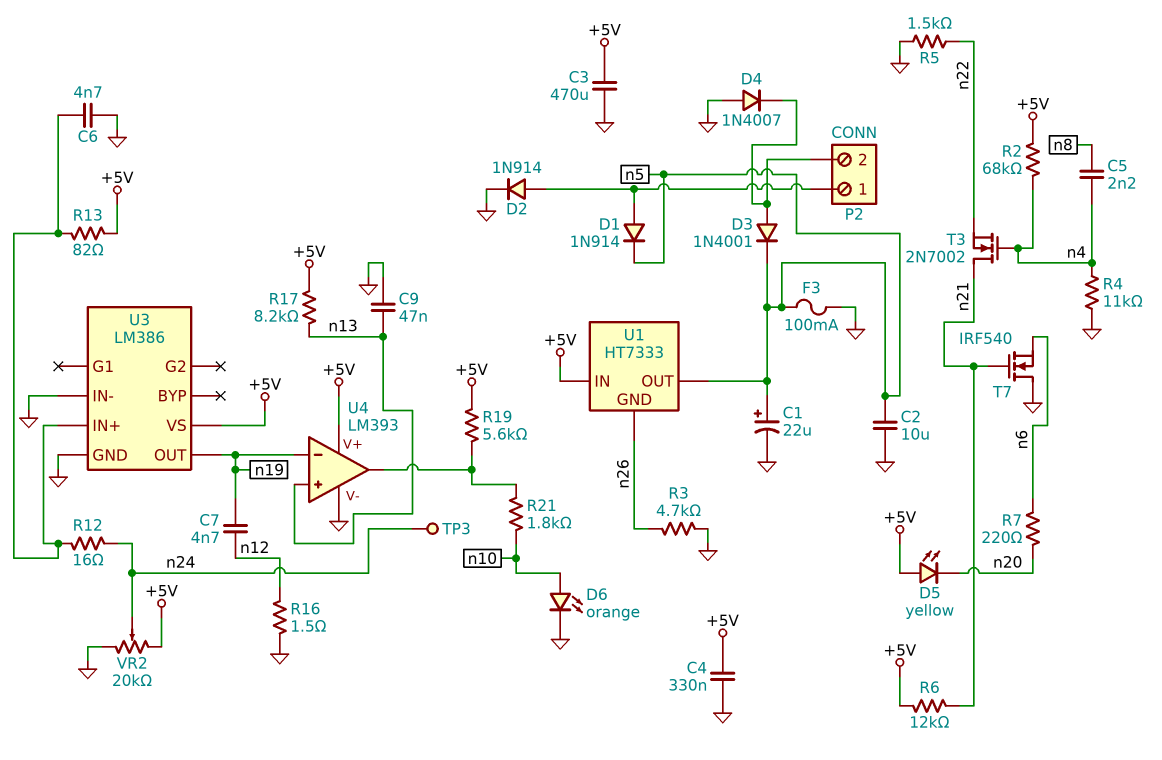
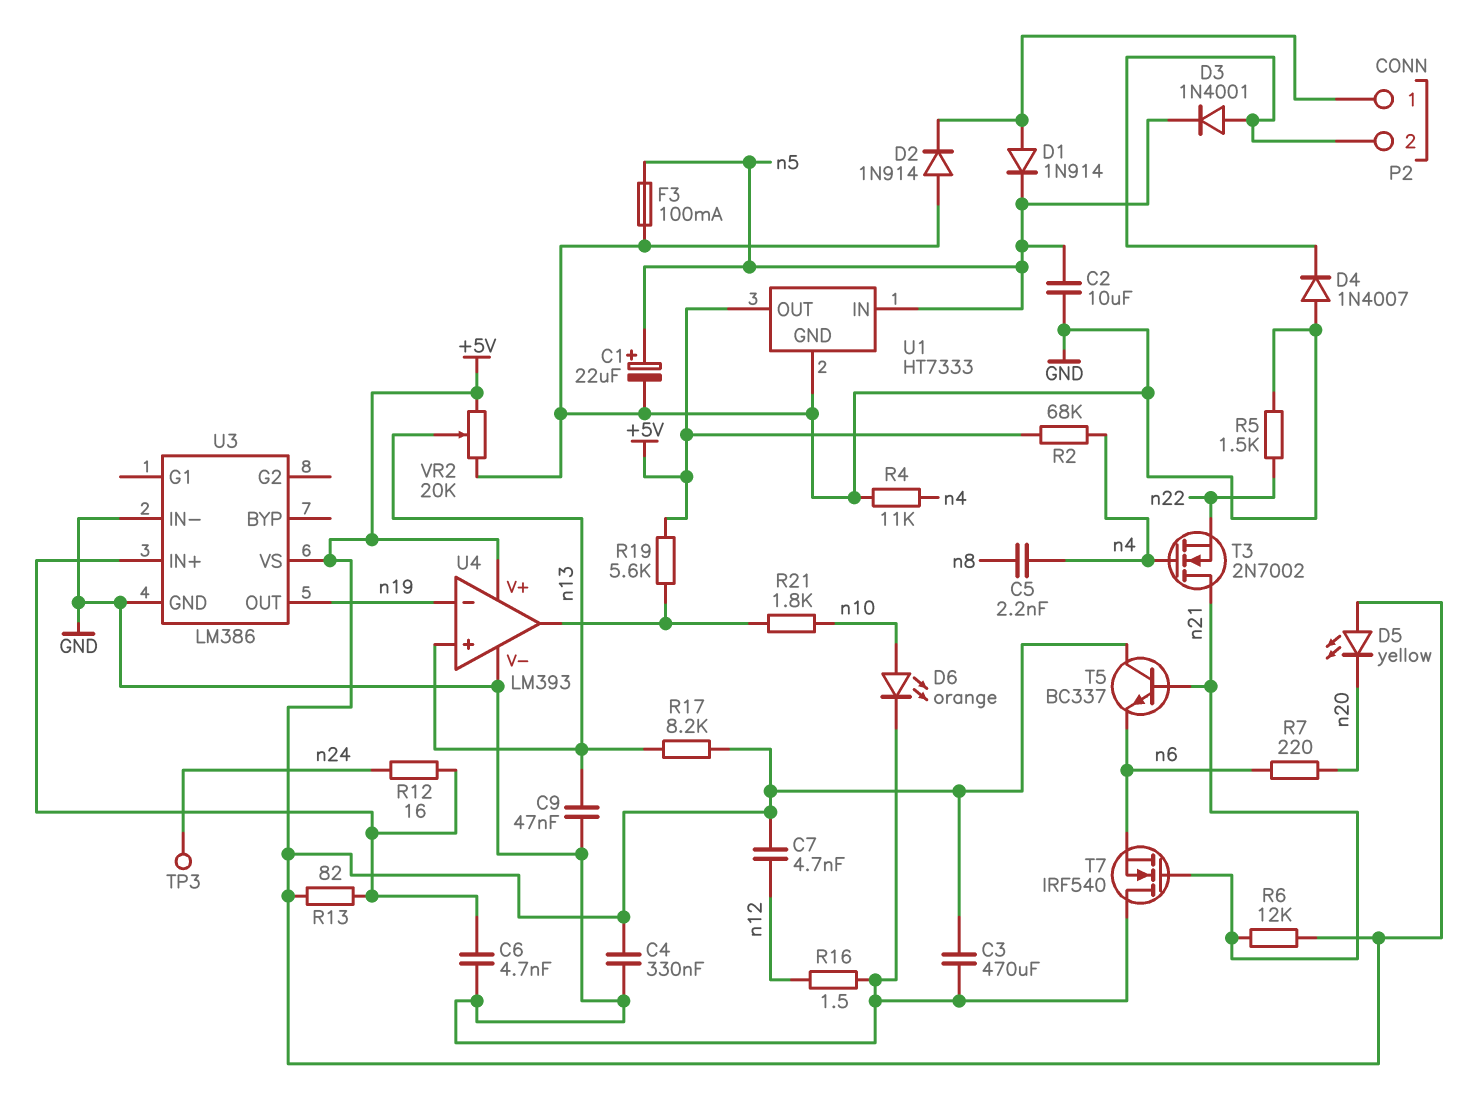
C7: 4.7nF (n12, n19) -> 4.7nF (+5V, n12)
D2: diode 1N914 (A P2/1, K GND) -> diode 1N914 (A GND, K P2/1)
R3: 4.7k (GND, n26) -> none
T5: none -> NPN BC337 (B n21, C +5V, E n6)
U1 pin GND: n26 -> GND
U1 pin IN: +5V -> n5
U1 pin OUT: n5 -> +5V
VR2: 20k (+5V, GND, wiper n24) -> 20k (+5V, GND, wiper n13)

